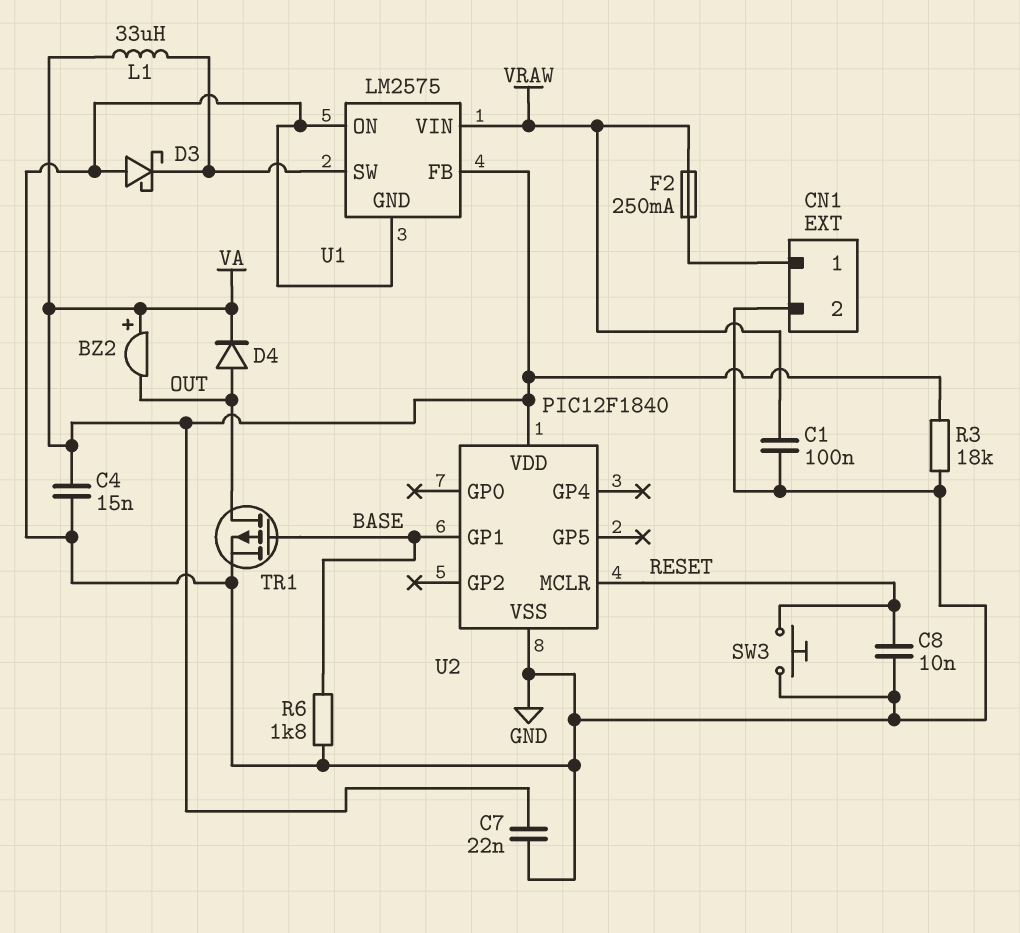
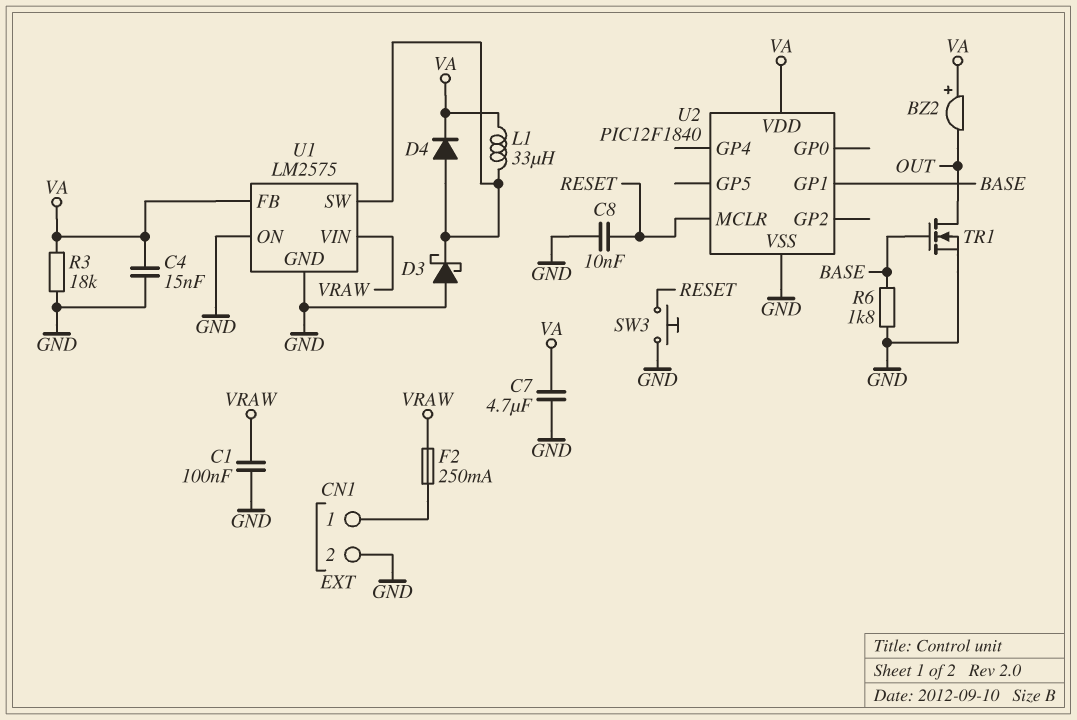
C7: 22nF (GND, VA) -> 4.7uF (GND, VA)
D4: diode (A OUT, K VA) -> diode (A U1/SW, K VA)
TR1: PMOS (G BASE, D OUT, S GND) -> NMOS (G BASE, D OUT, S GND)

